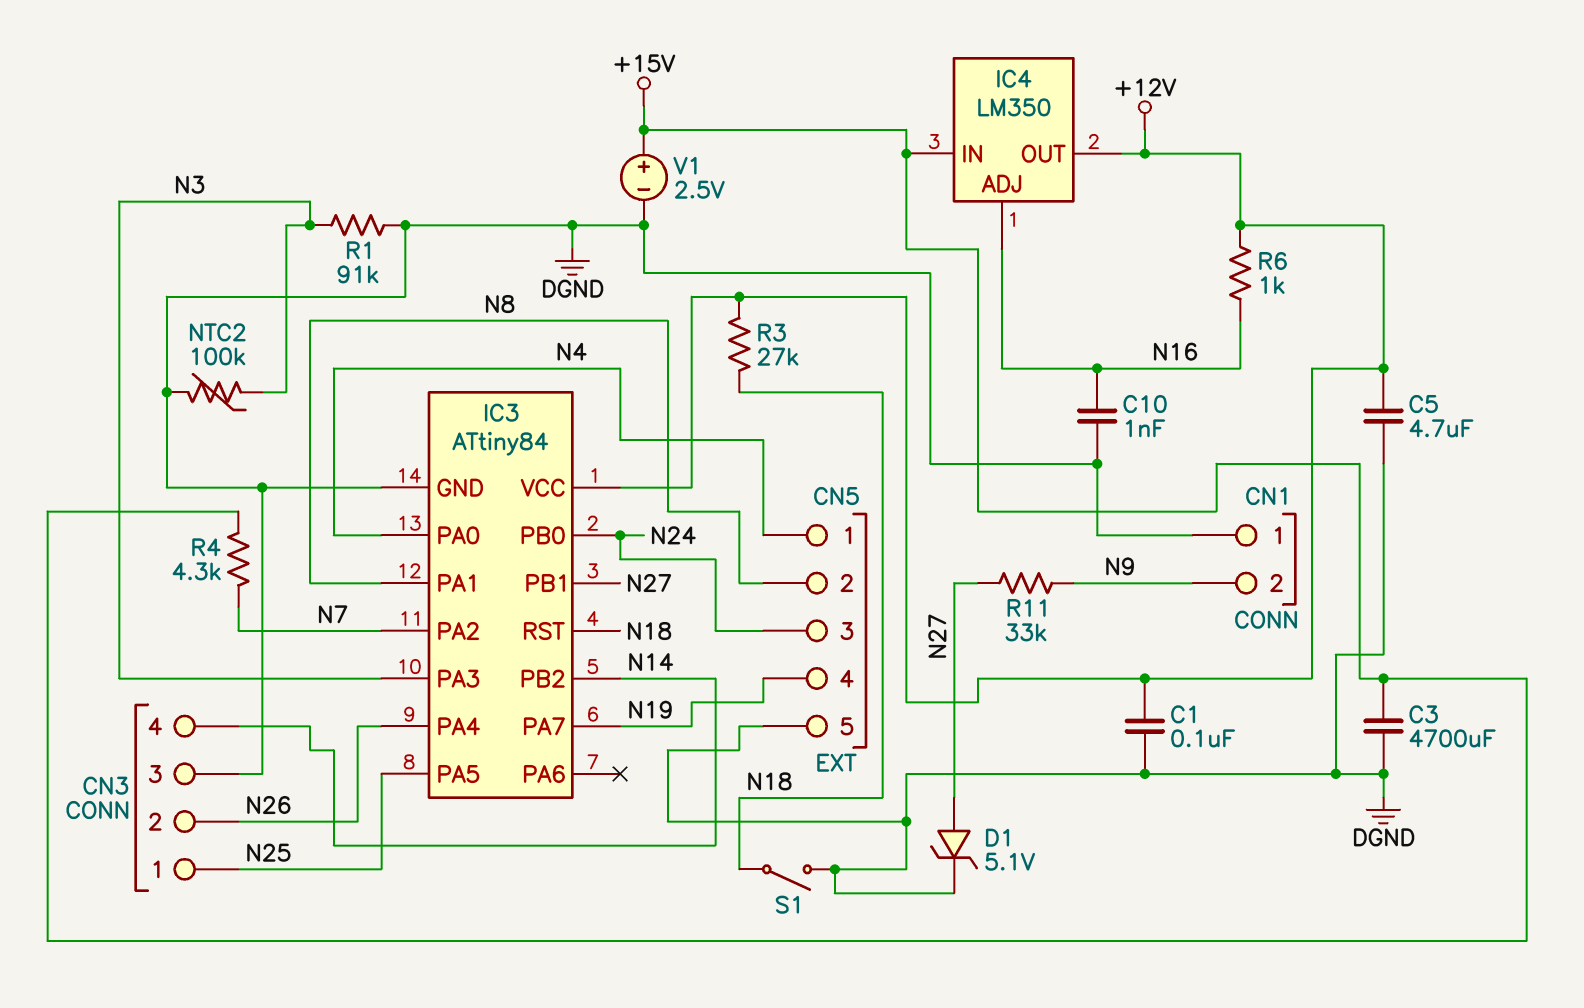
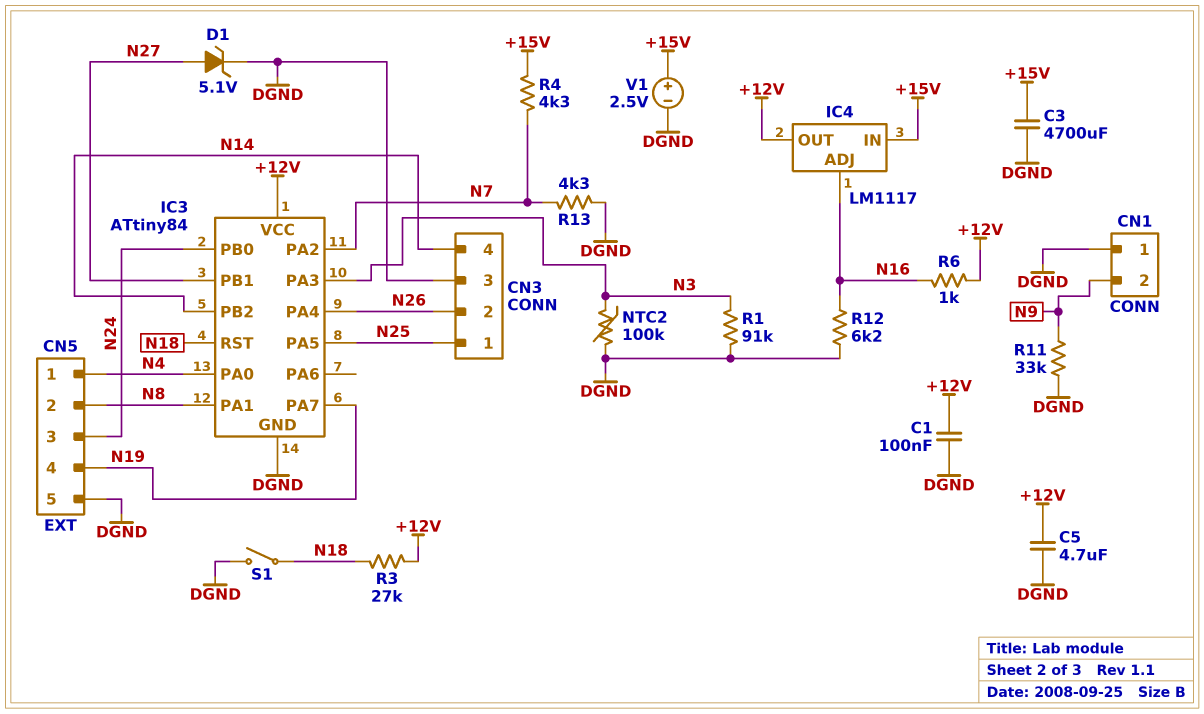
C10: 1nF (DGND, N16) -> none
IC4: LM350 -> LM1117
R11: 33k (N9, N27) -> 33k (DGND, N9)
R12: none -> 6.2k (DGND, N16)
R13: none -> 4.3k (DGND, N7)

